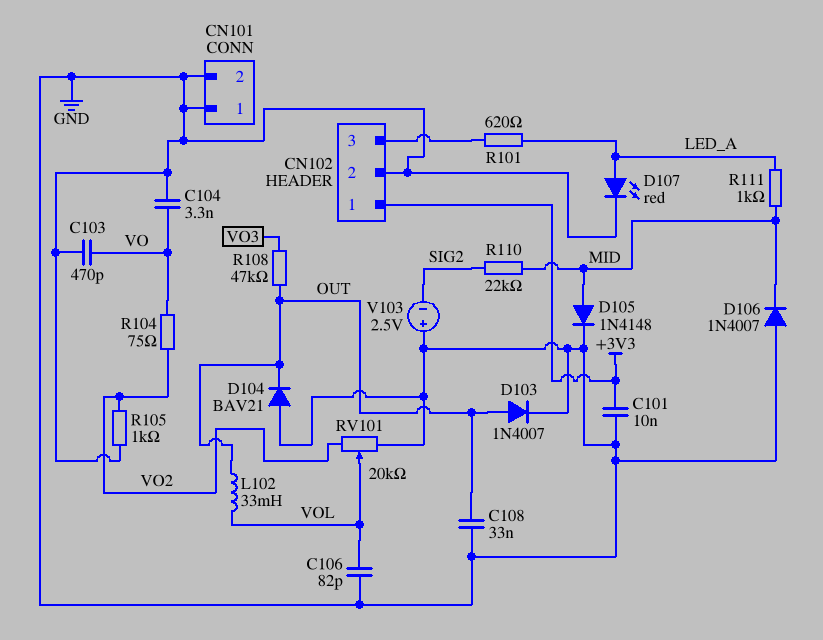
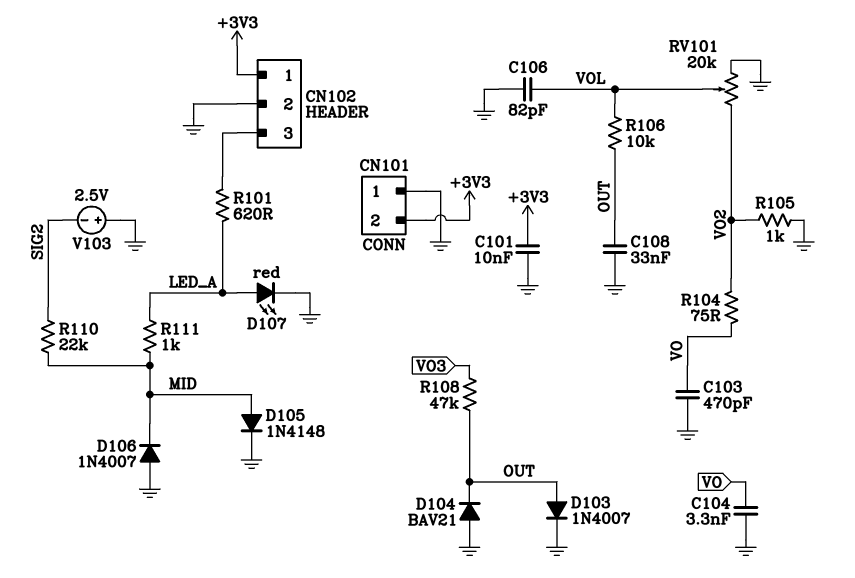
CN101 pin 2: GND -> +3V3
L102: 33mH (OUT, VOL) -> none
R106: none -> 10k (OUT, VOL)

